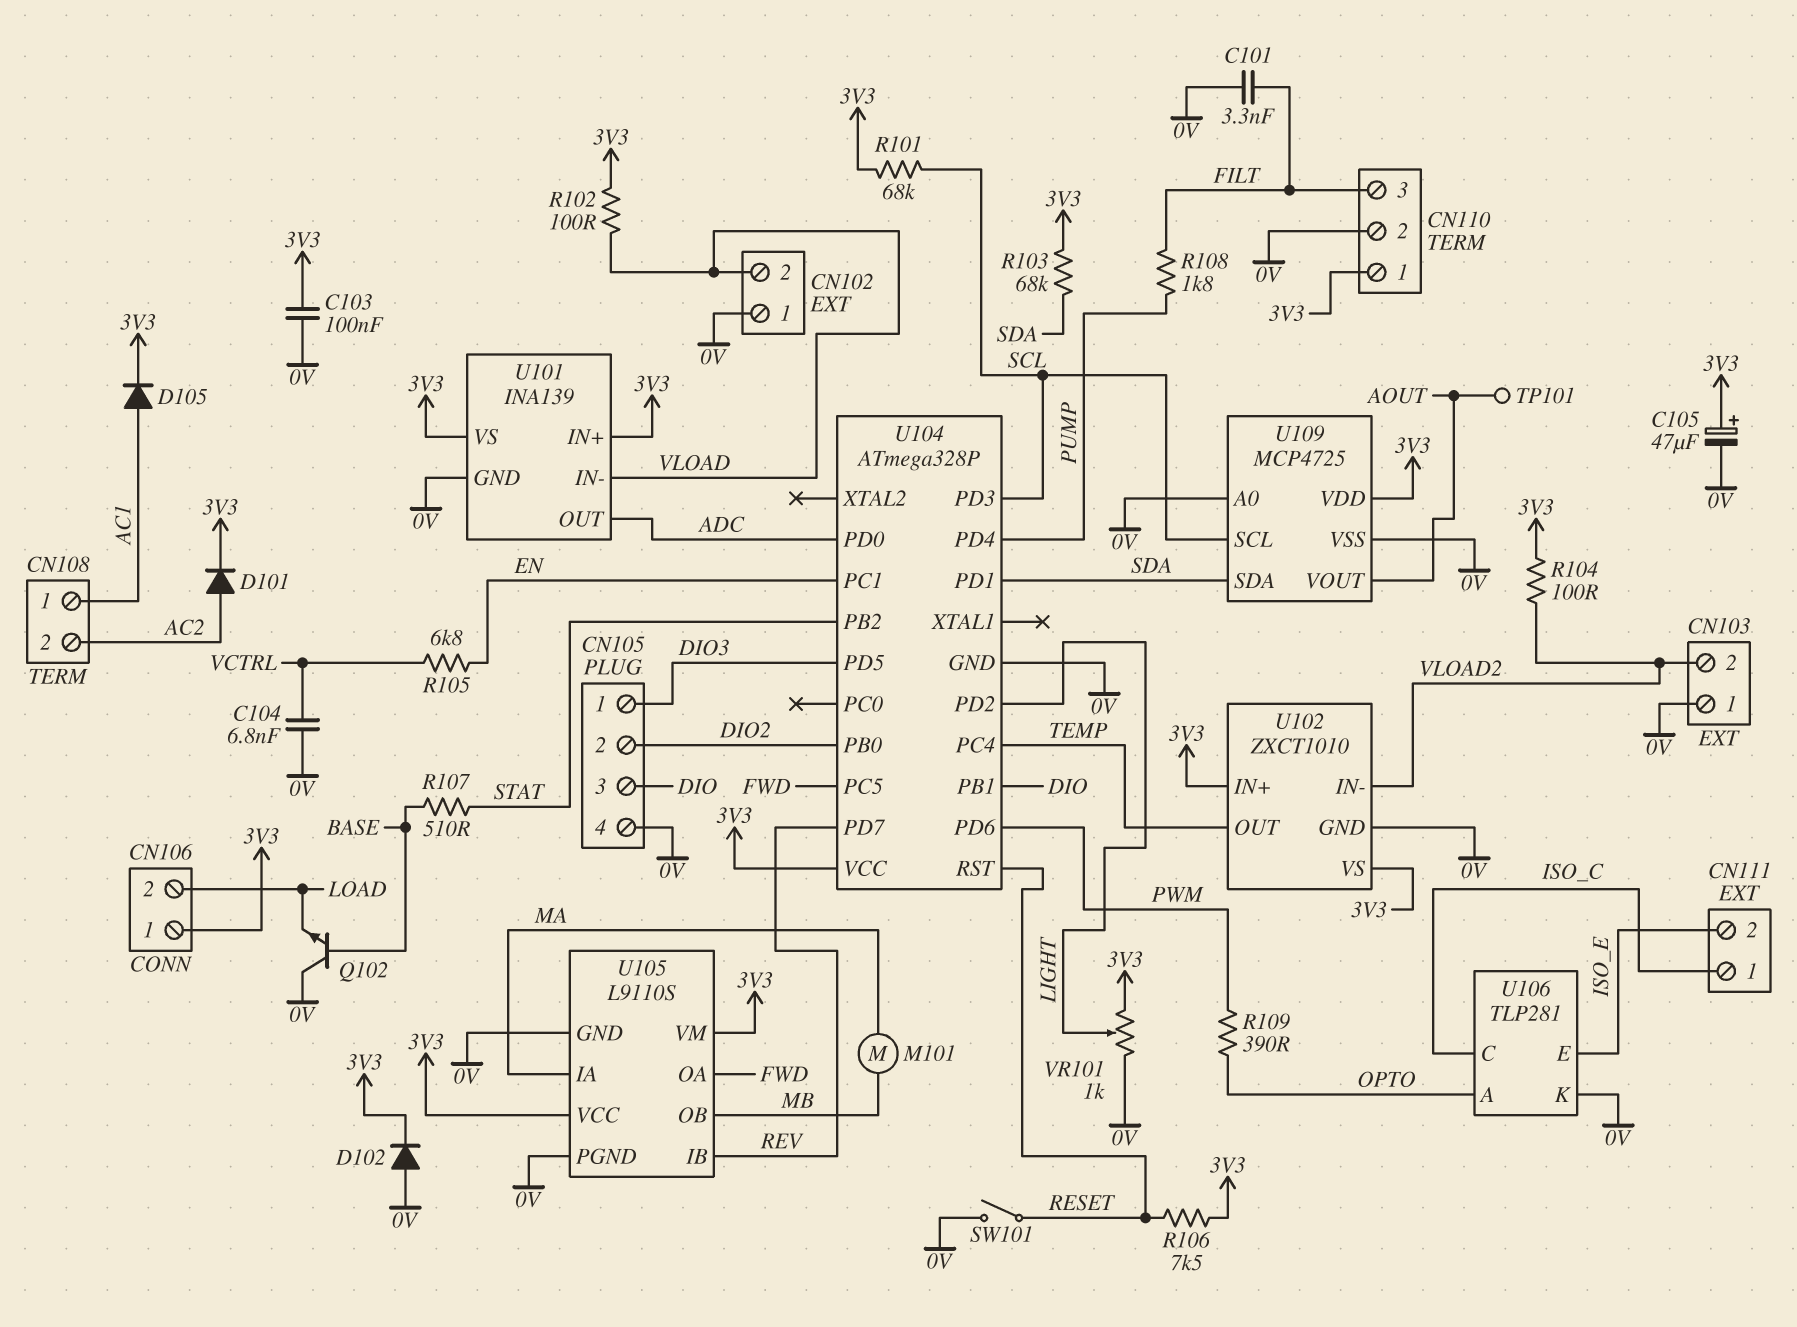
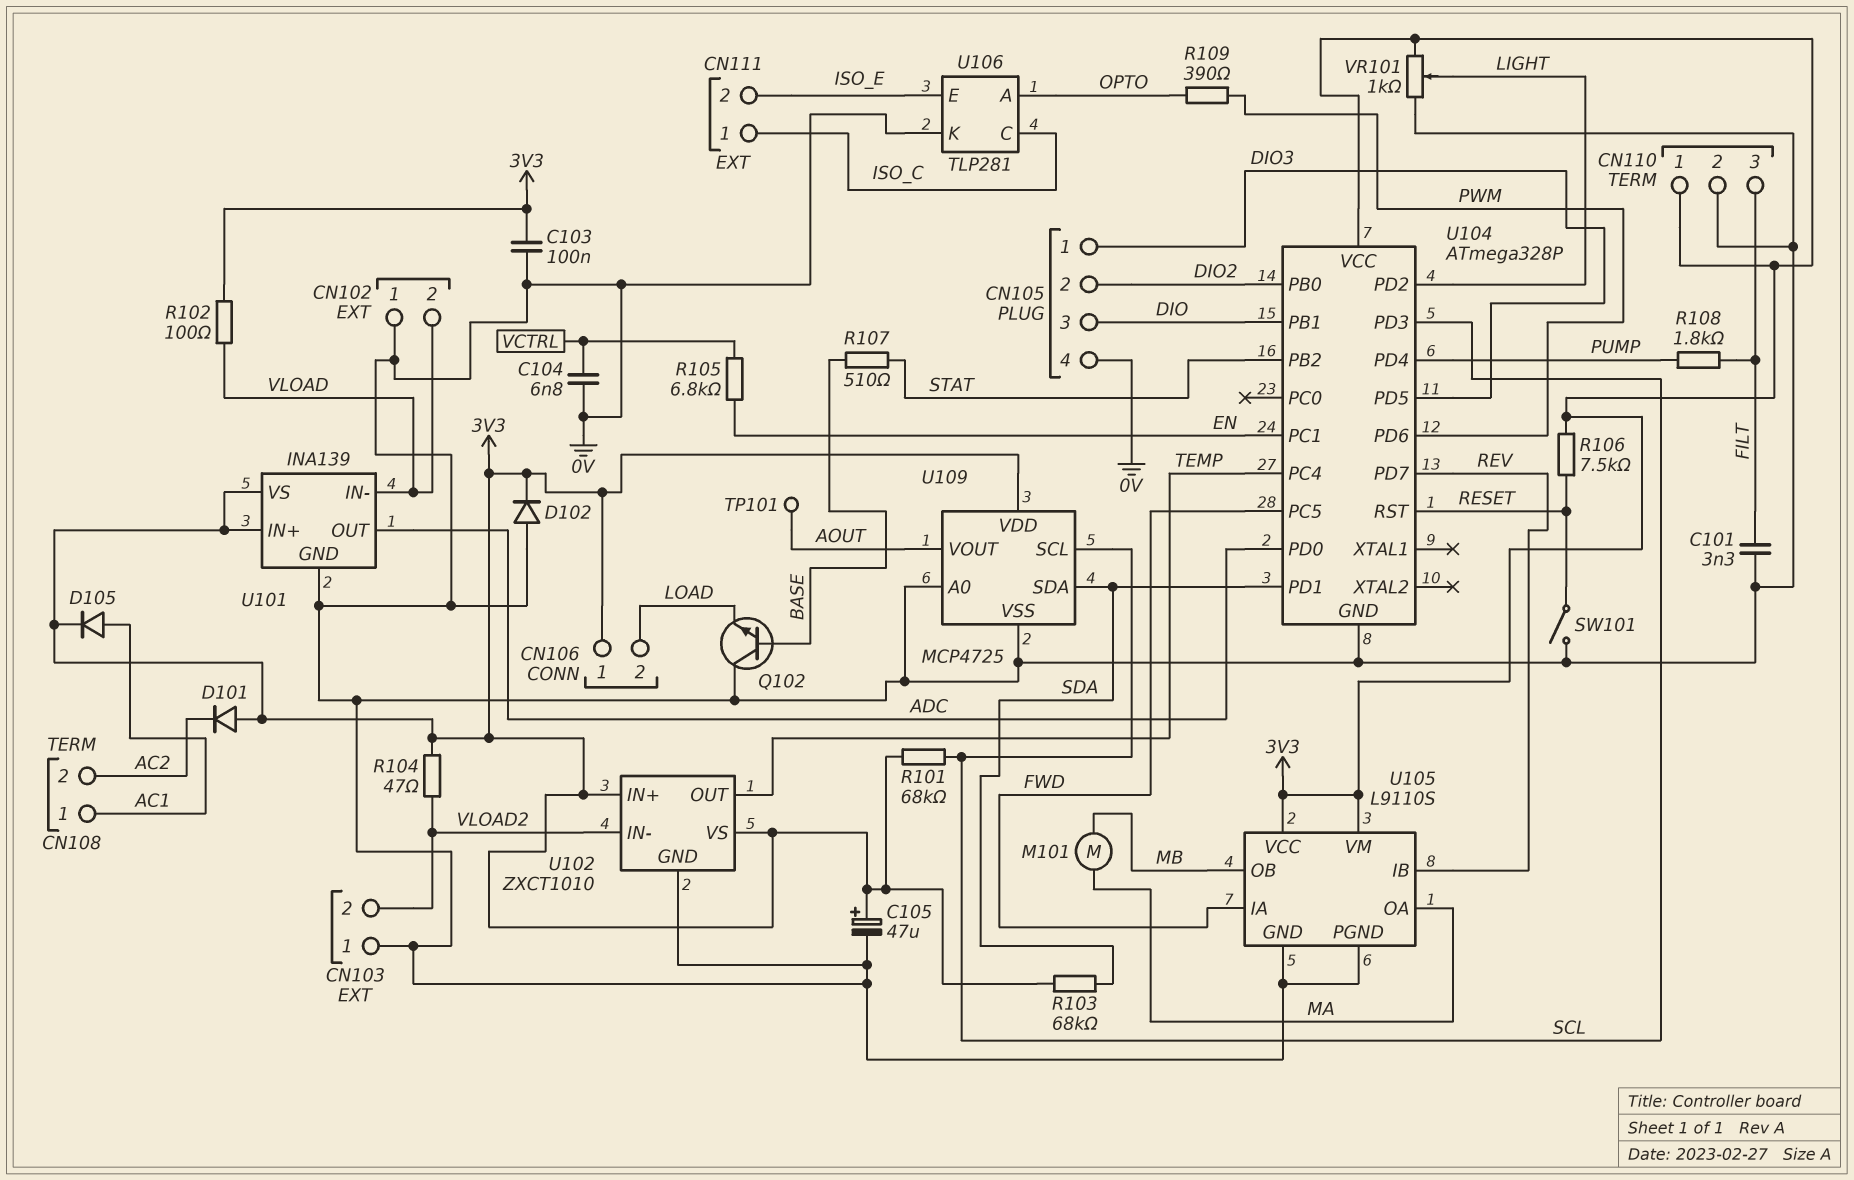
D101: diode (A AC2, K 3V3) -> diode (A 3V3, K AC2)
R104: 100 (3V3, VLOAD2) -> 47 (3V3, VLOAD2)
U105 pin IA: MA -> FWD
U105 pin OA: FWD -> MA

